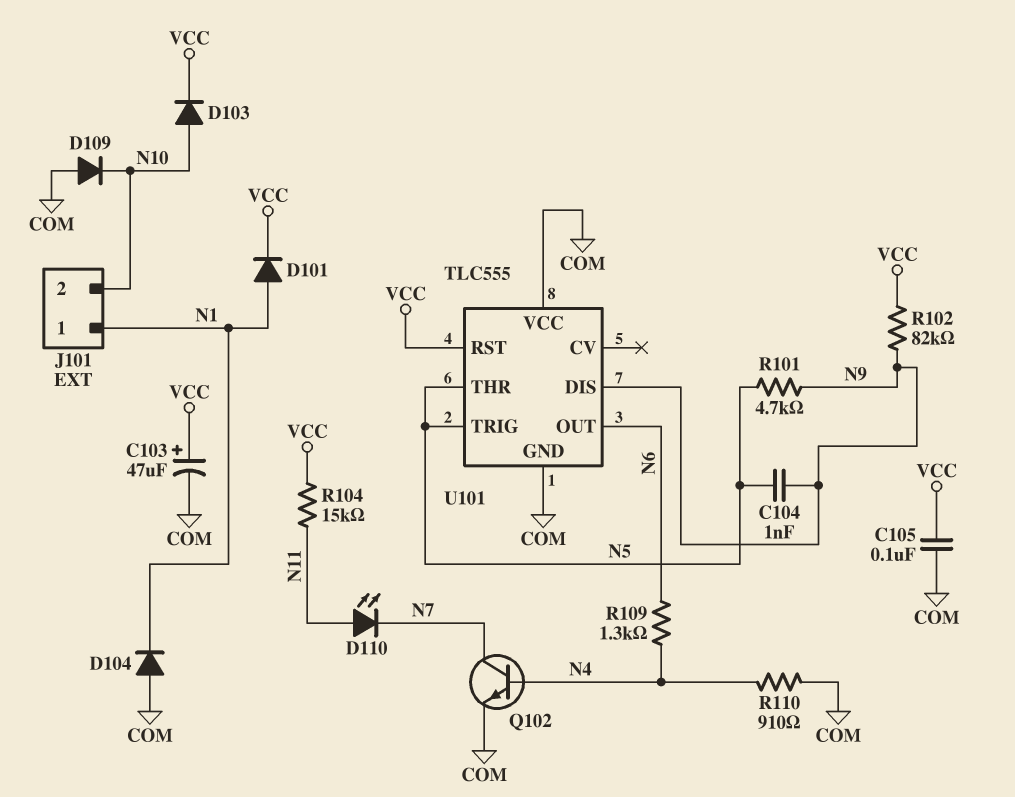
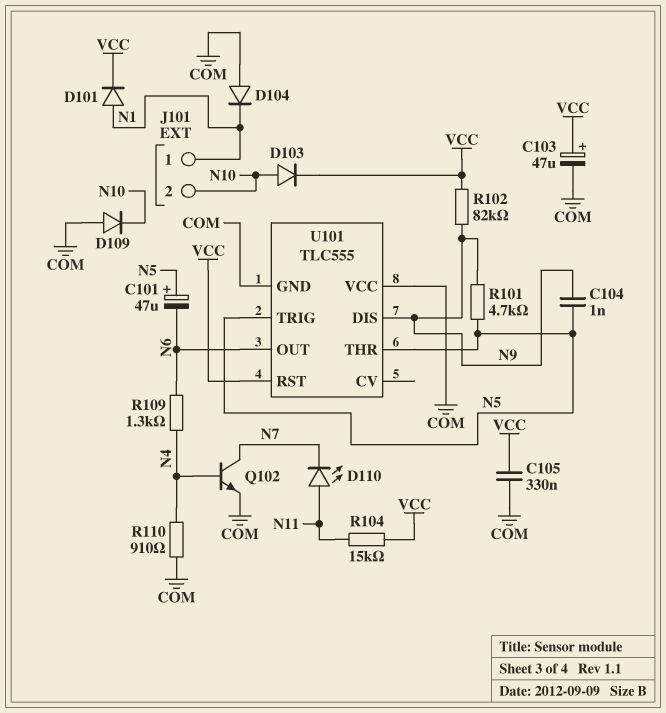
C101: none -> 47uF (plus N5, minus N6)
C105: 100nF (COM, VCC) -> 330nF (COM, VCC)

